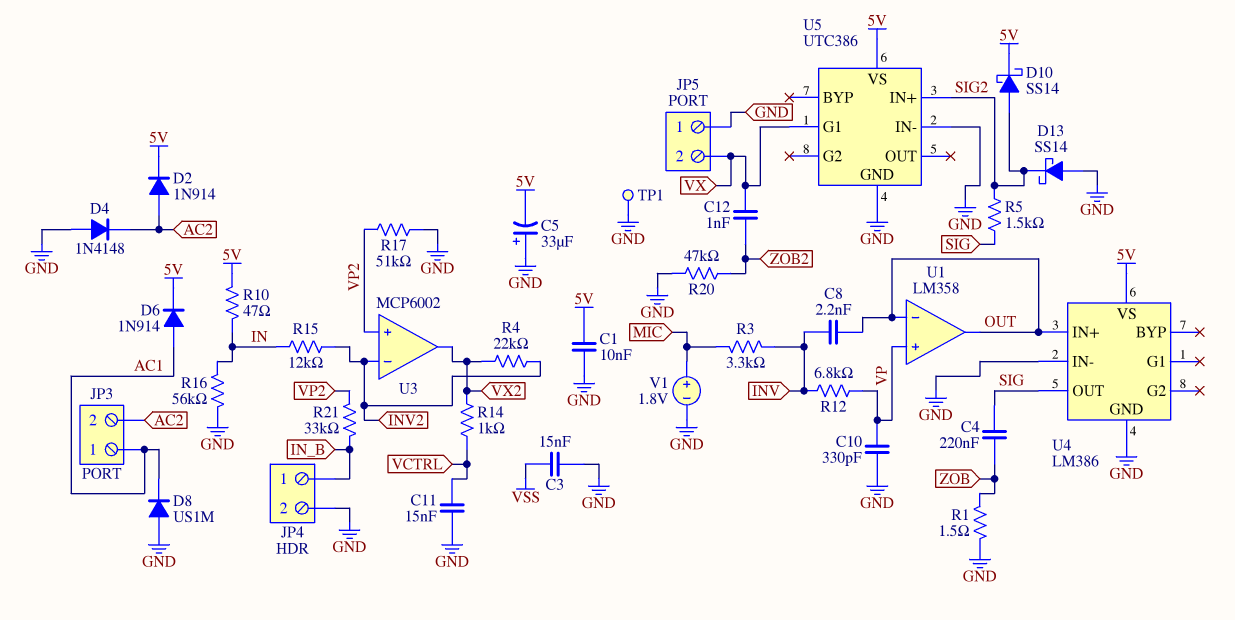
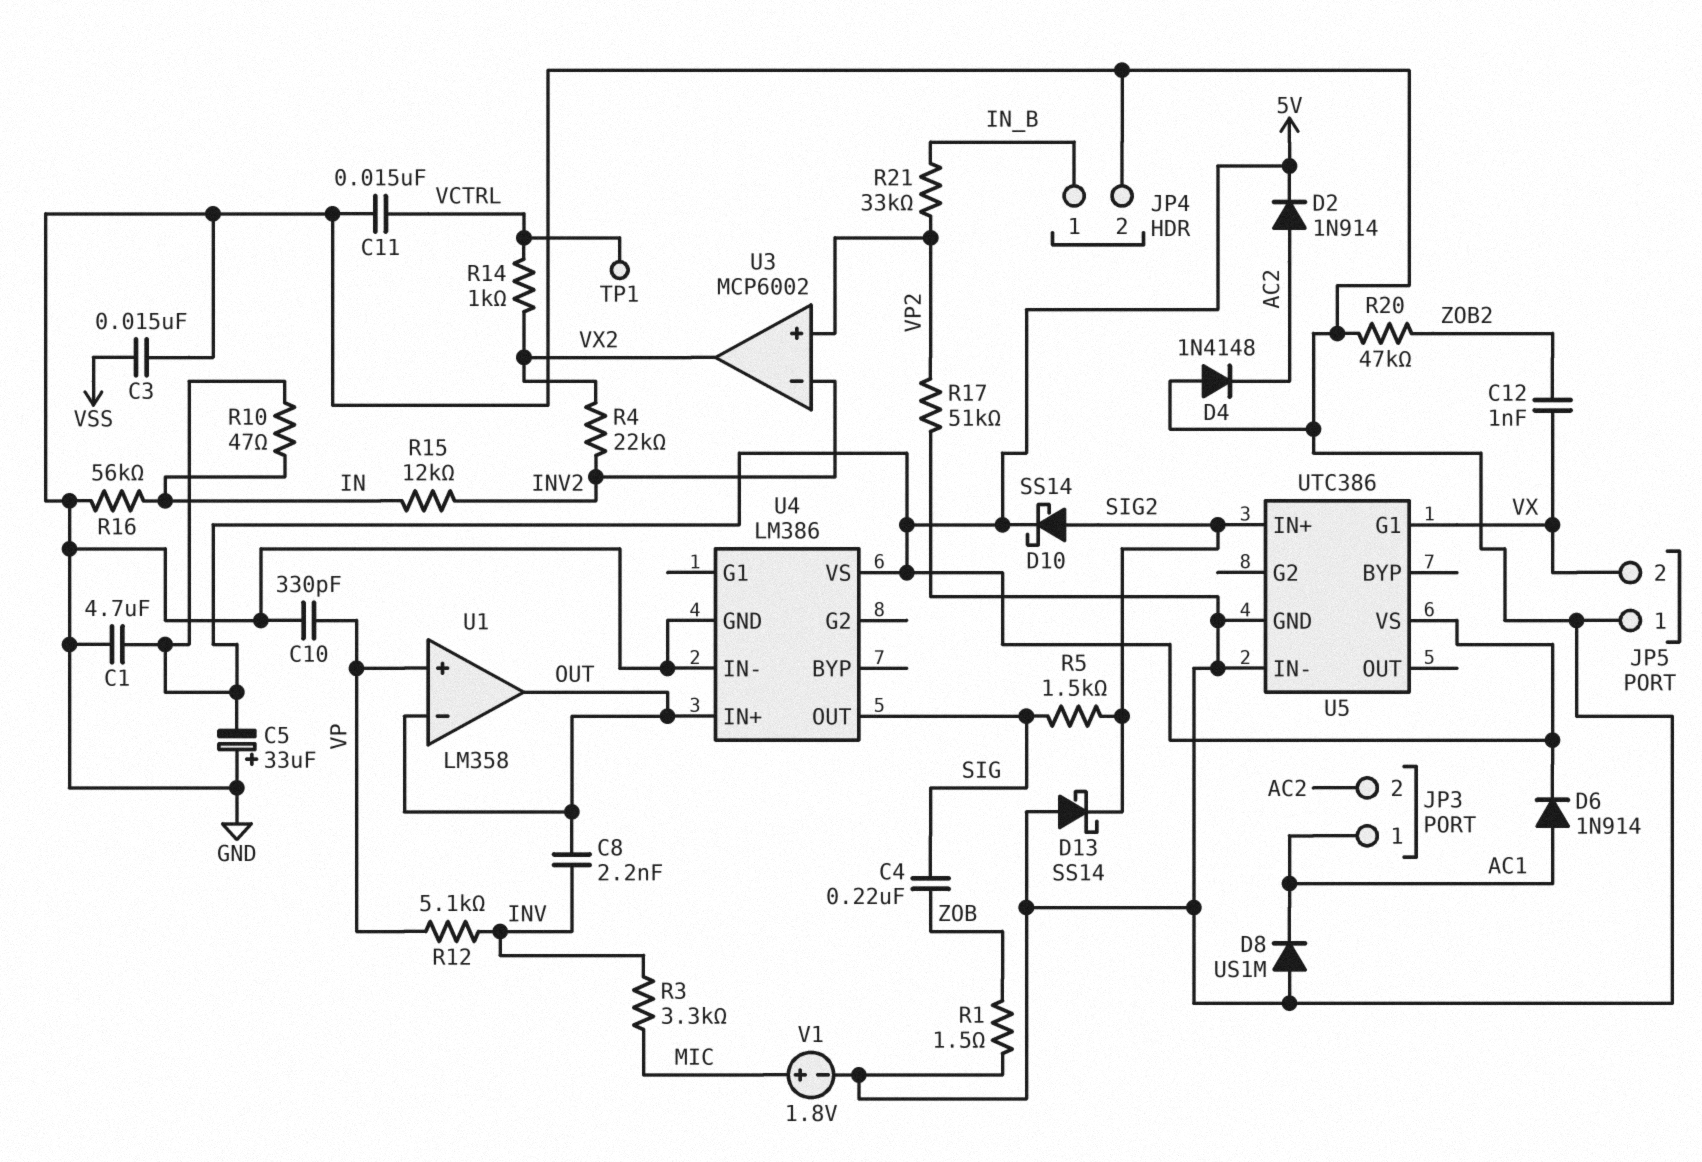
C1: 10nF (5V, GND) -> 4.7uF (5V, GND)
R12: 6.8k (INV, VP) -> 5.1k (INV, VP)
TP1: test point (GND) -> test point (VCTRL)

